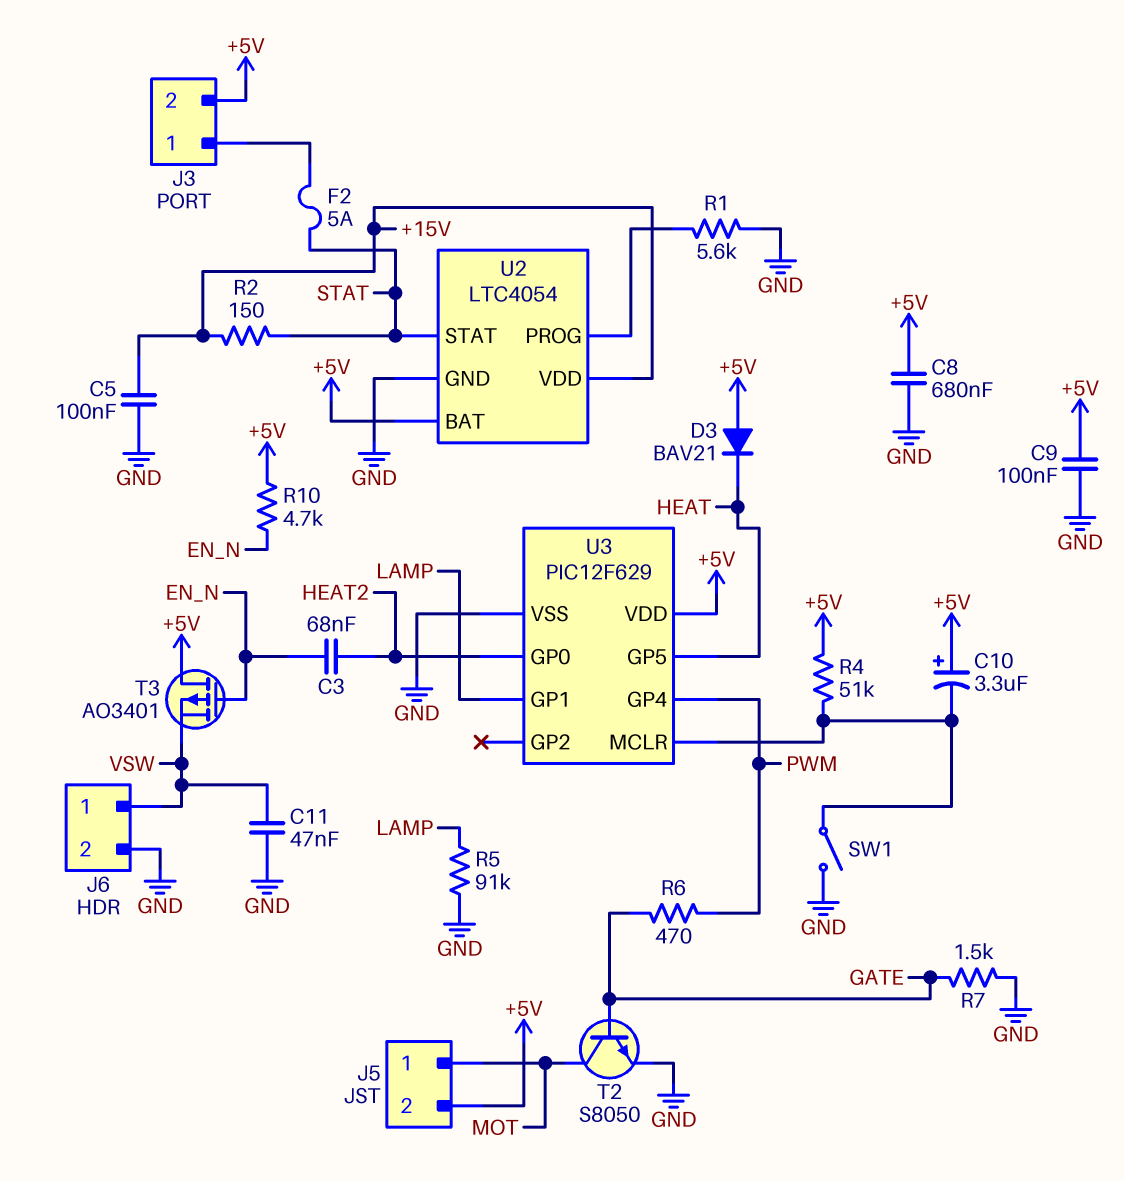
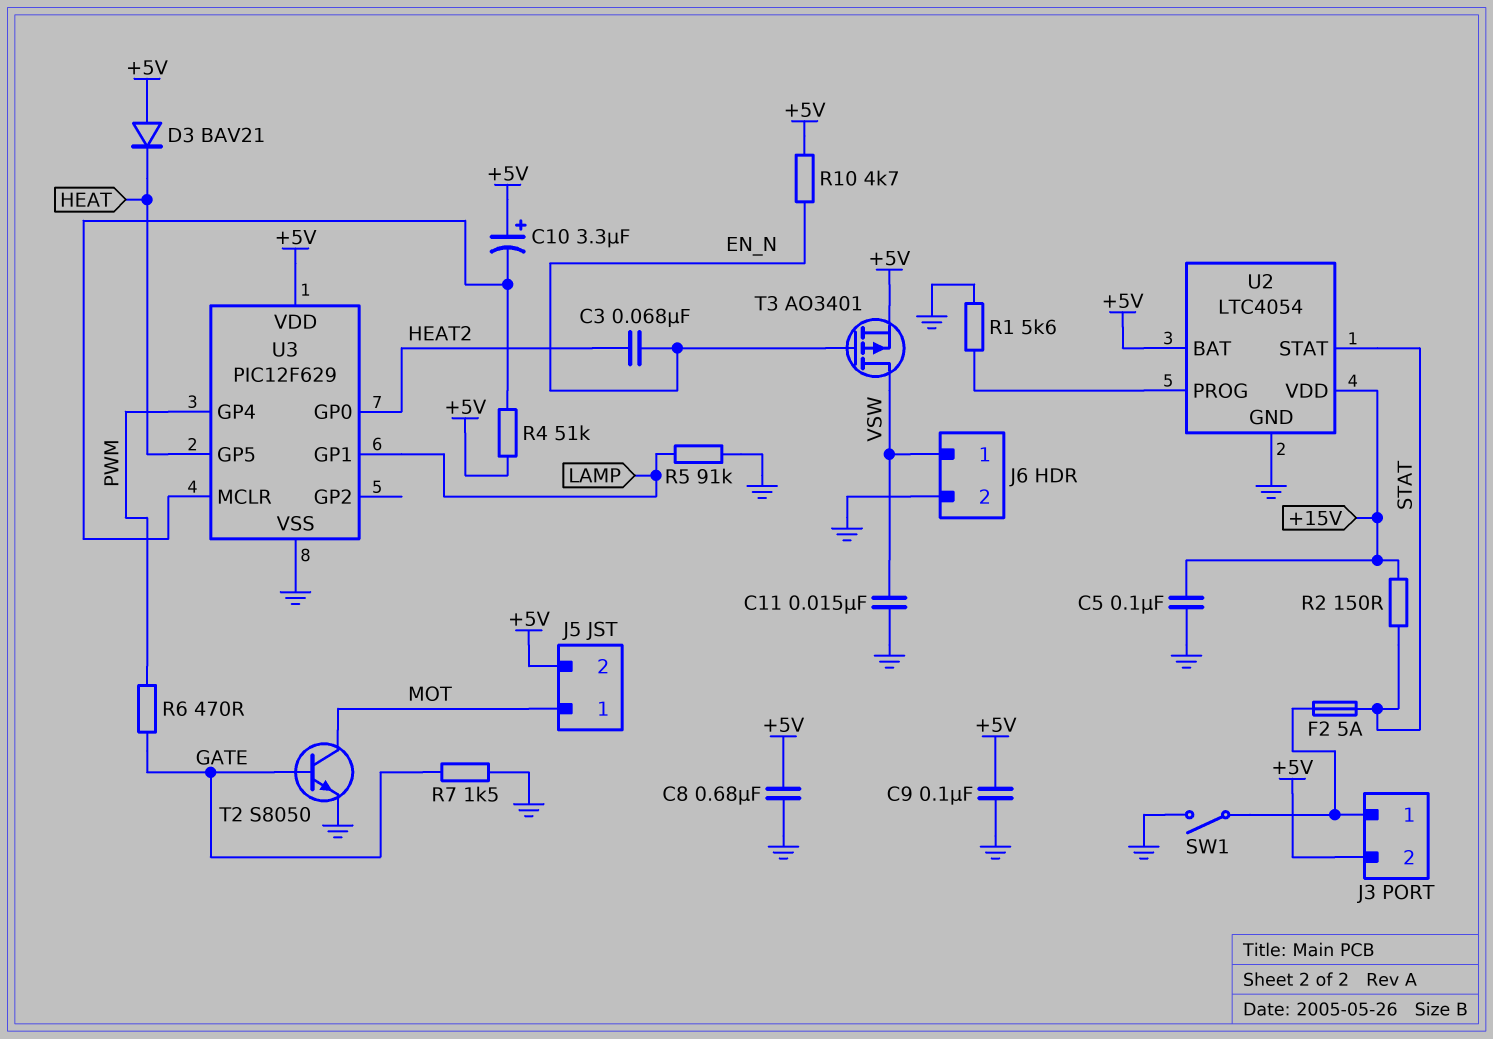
C11: 47nF (GND, VSW) -> 15nF (GND, VSW)
SW1: switch (GND, U3/MCLR) -> switch (GND, J3/1)
T3: PMOS AO3401 (G EN_N, D +5V, S VSW) -> PMOS AO3401 (G EN_N, D VSW, S +5V)

